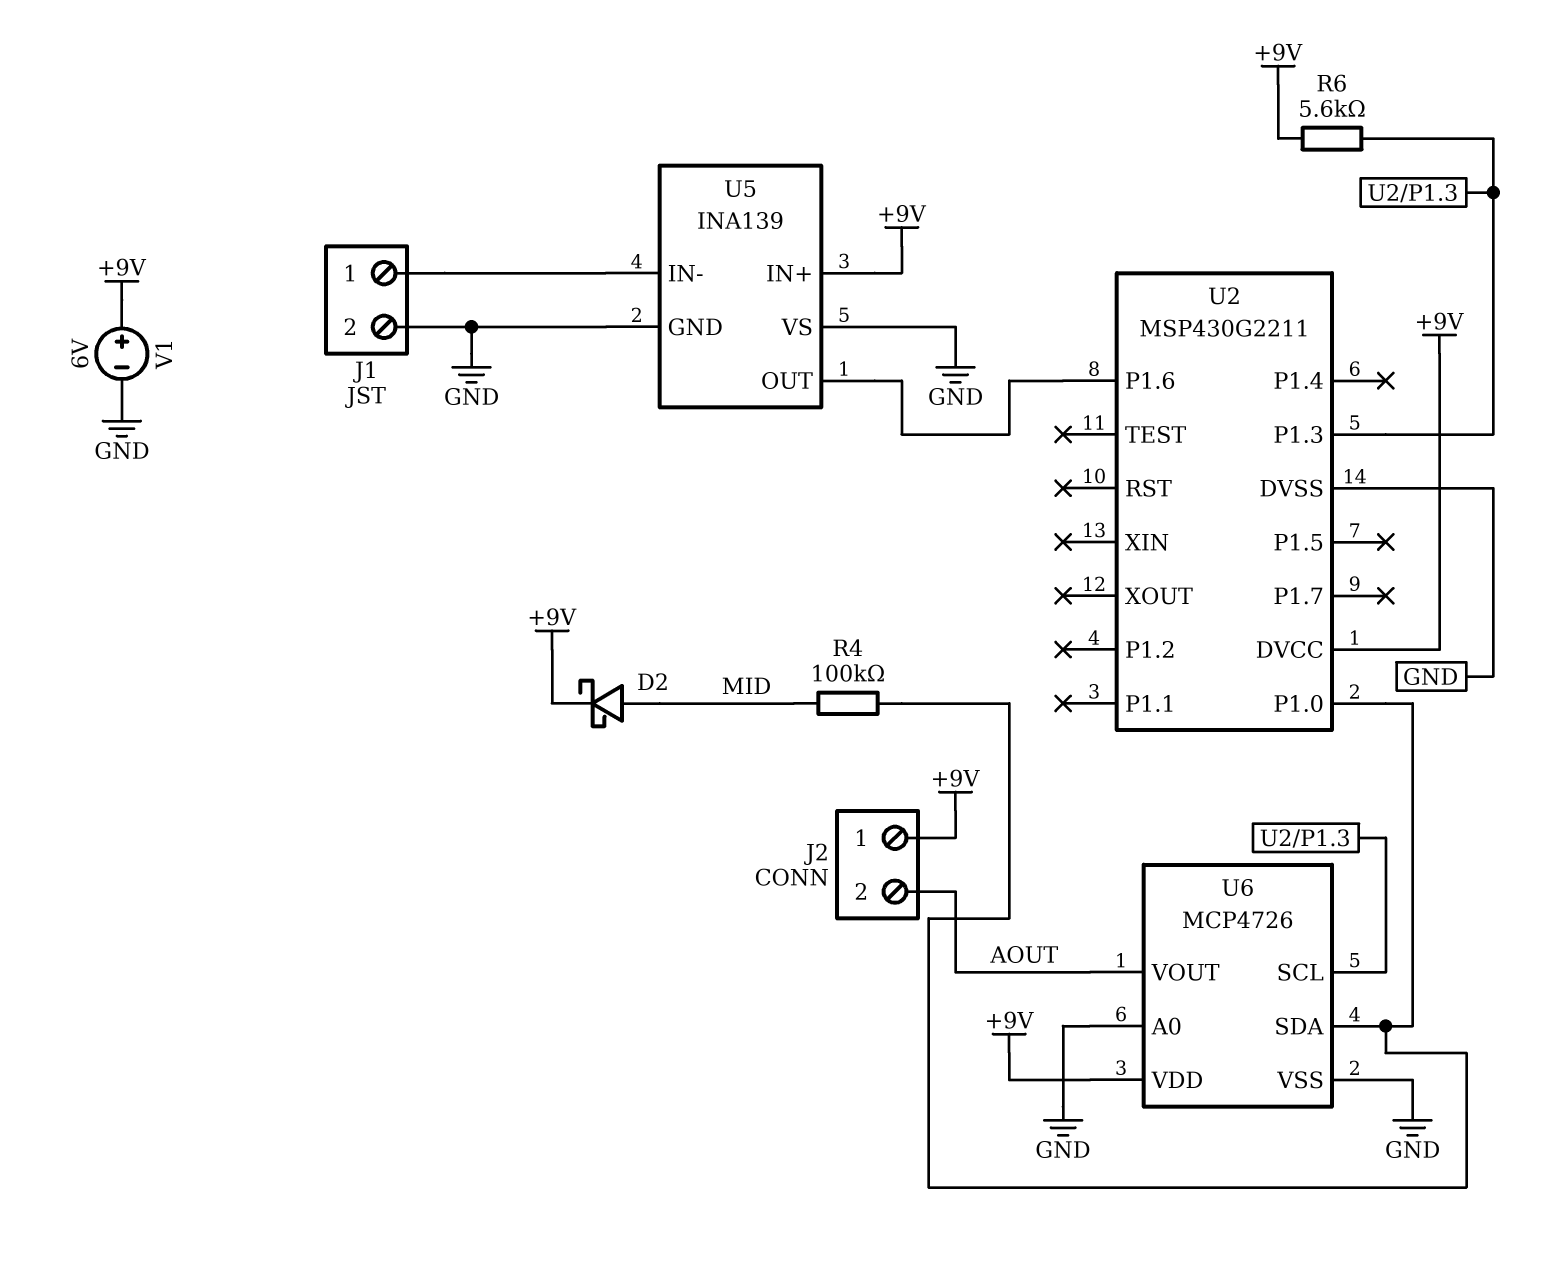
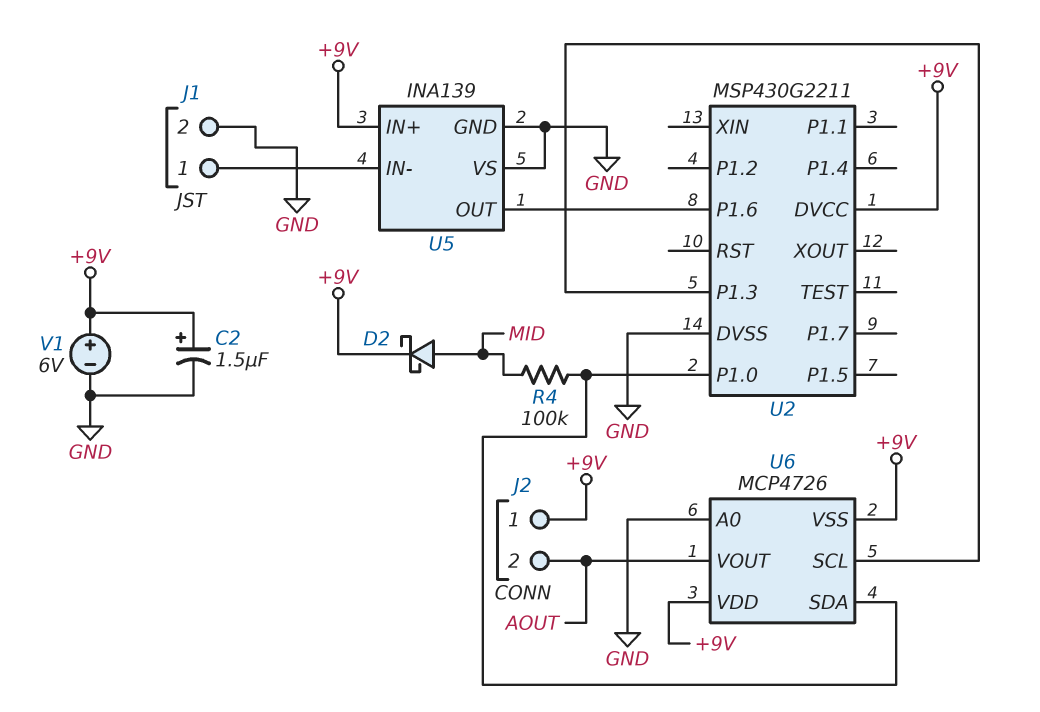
C2: none -> 1.5uF (plus +9V, minus GND)
R6: 5.6k (+9V, U2/P1.3) -> none
U6 pin VSS: GND -> +9V

